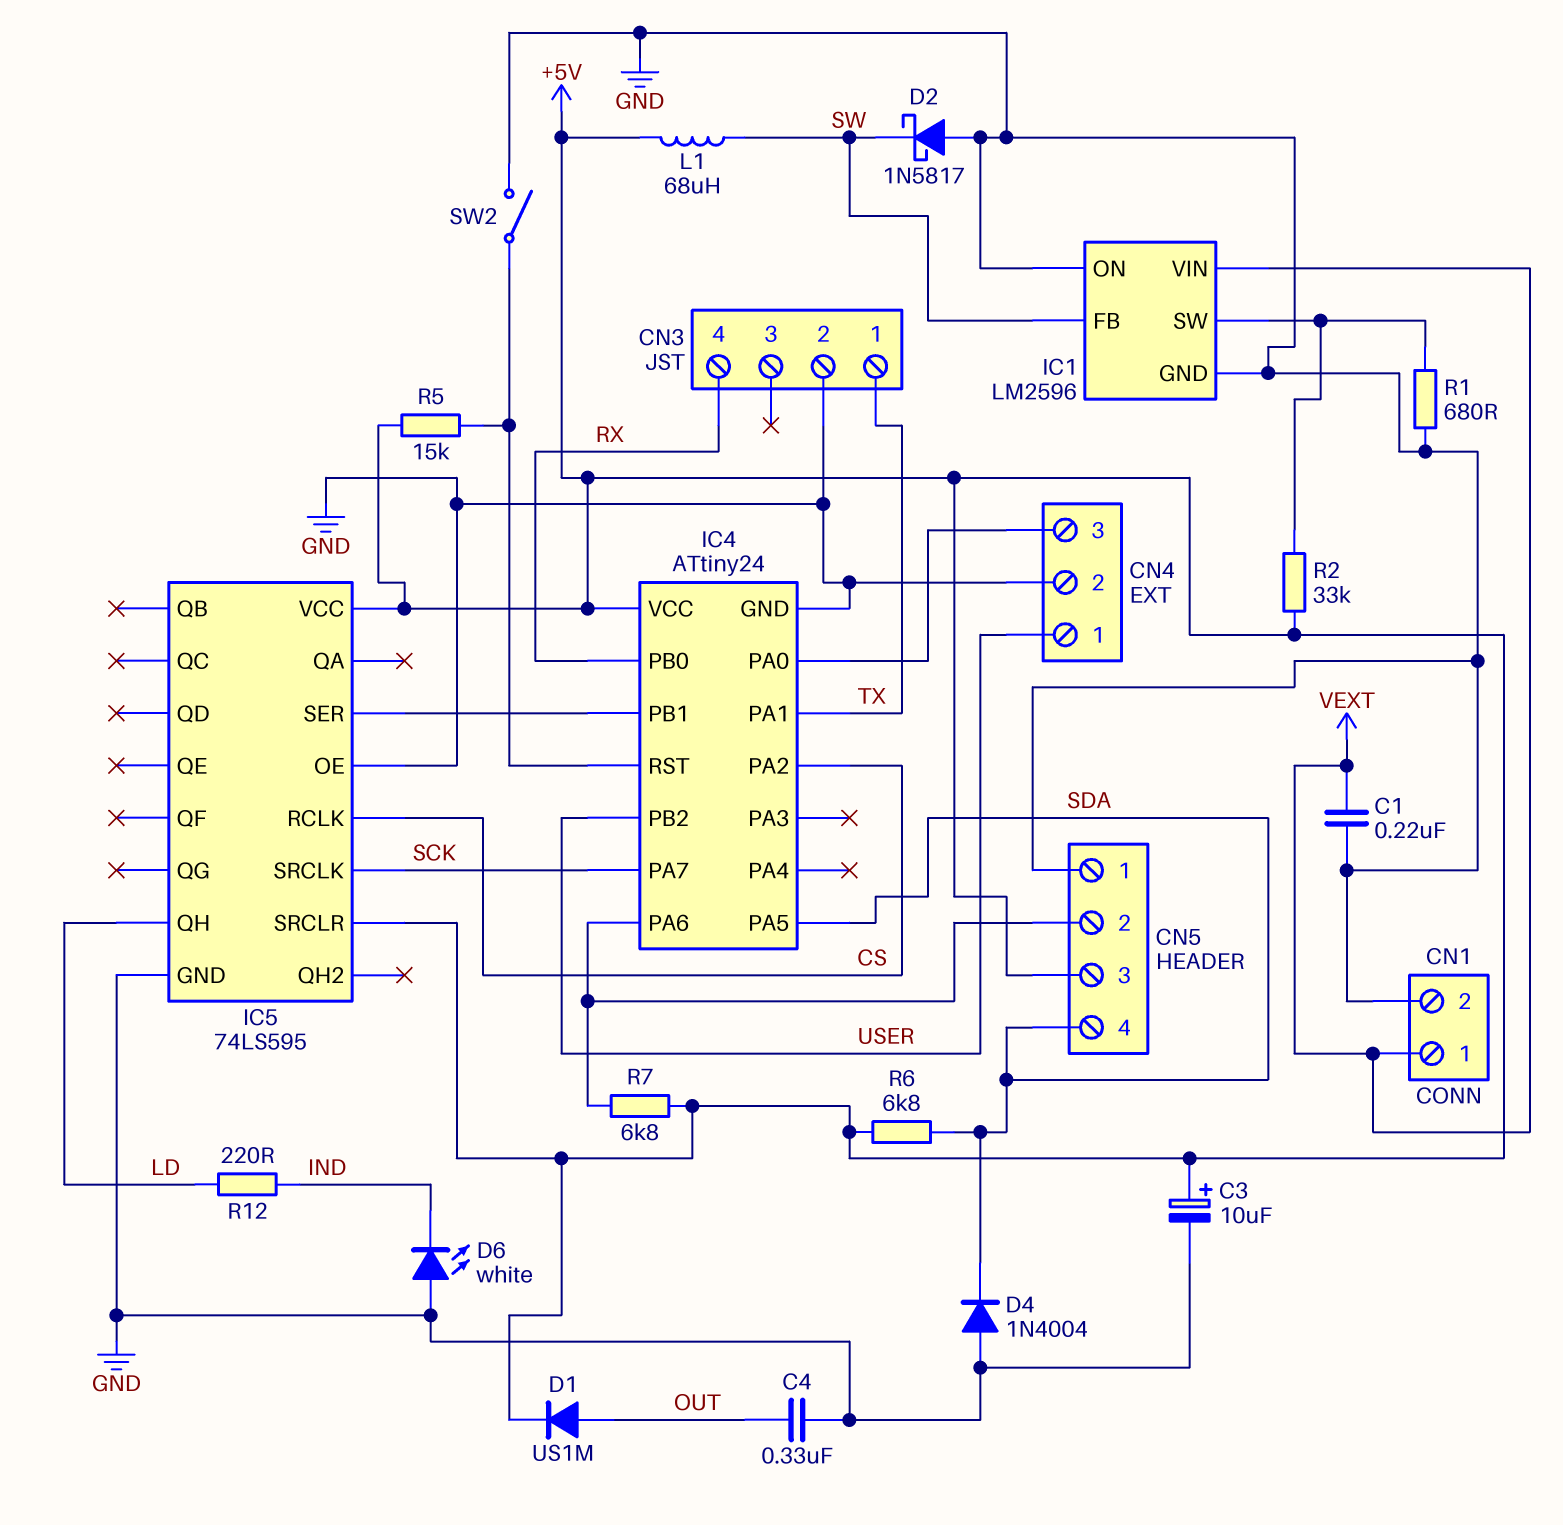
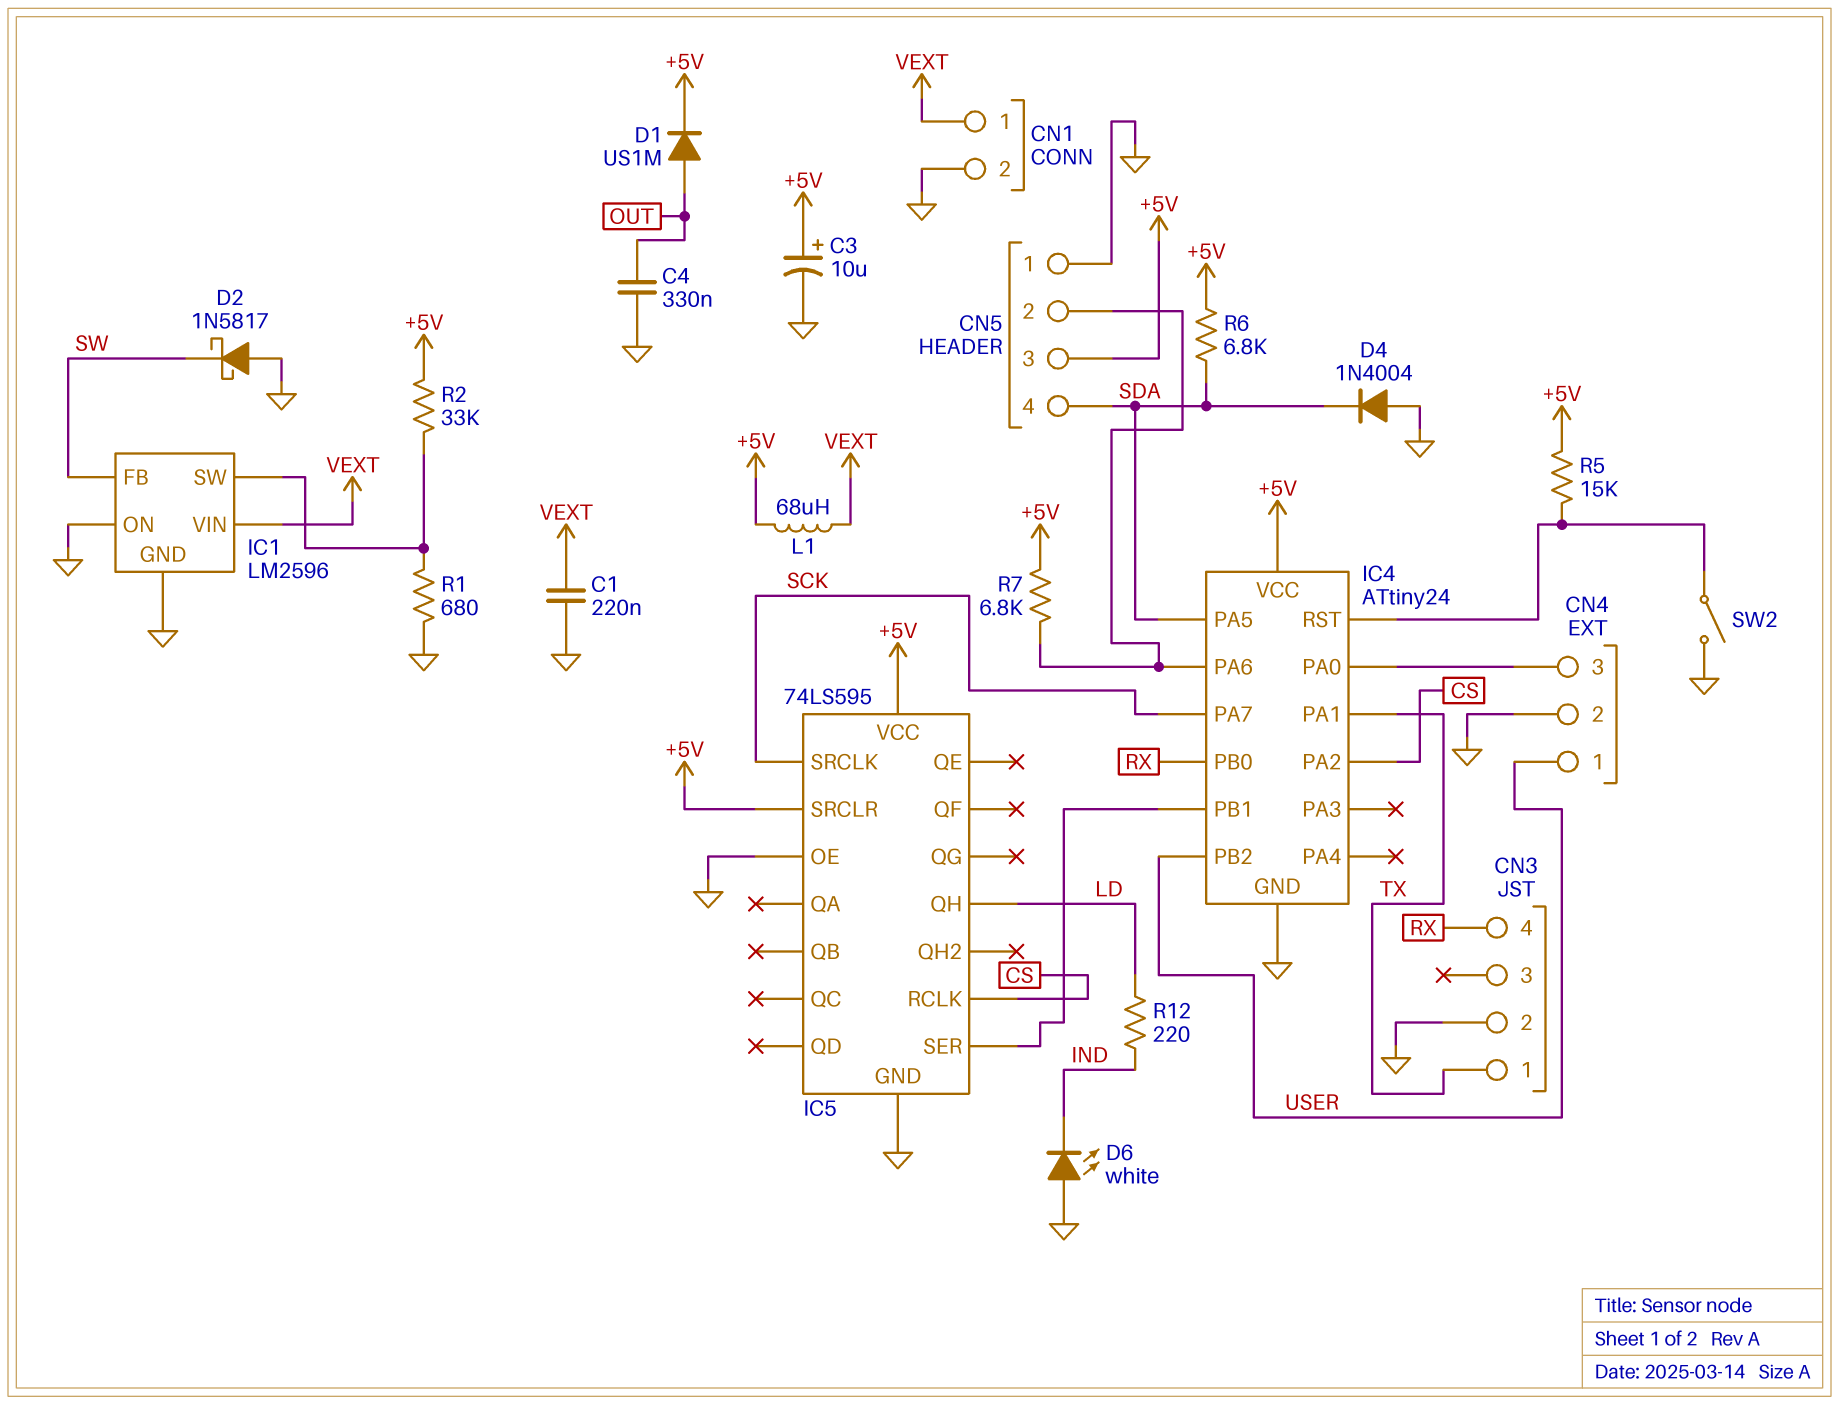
L1: 68uH (+5V, SW) -> 68uH (+5V, VEXT)

